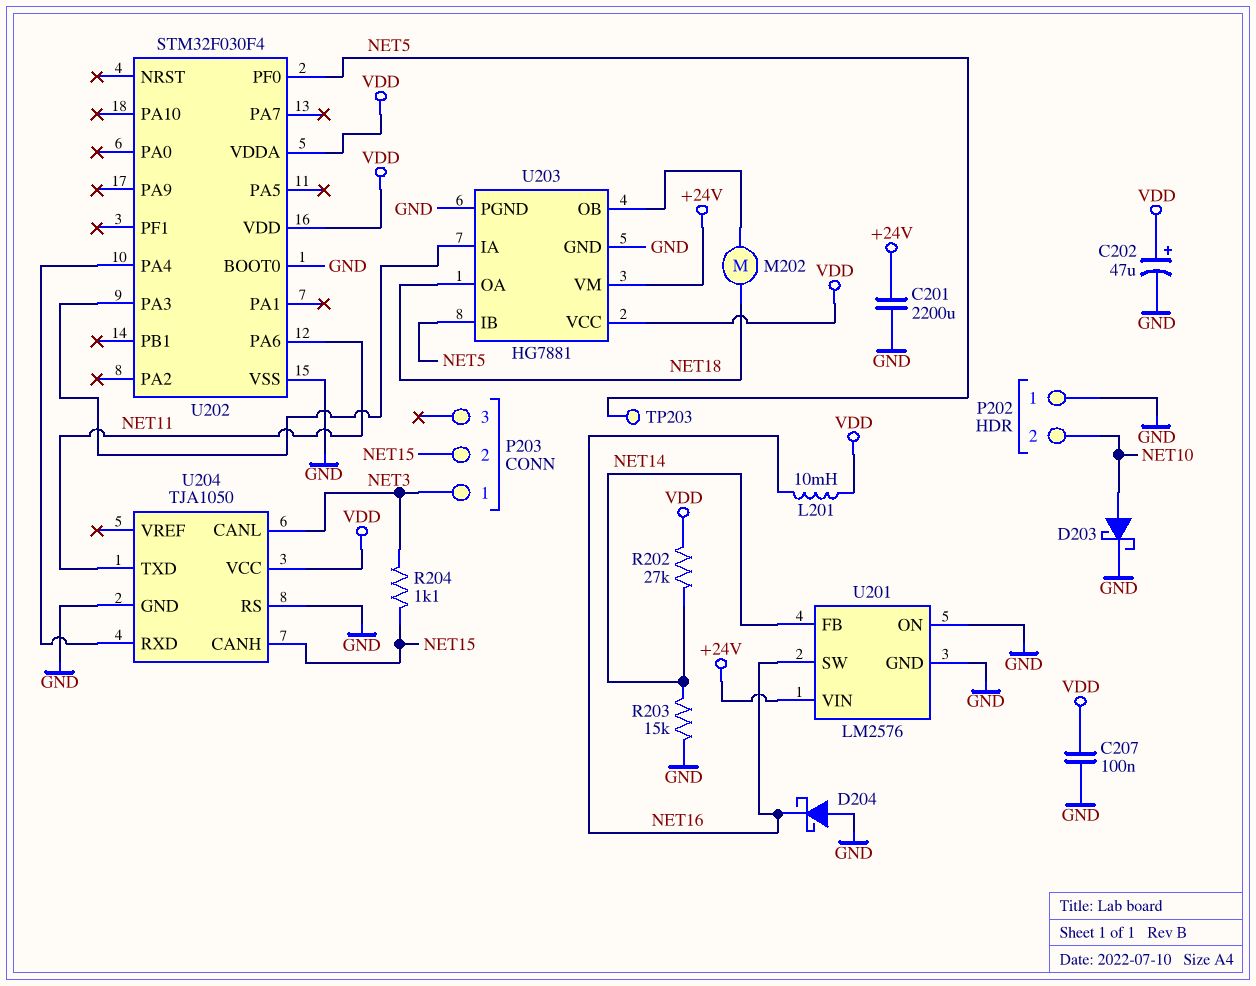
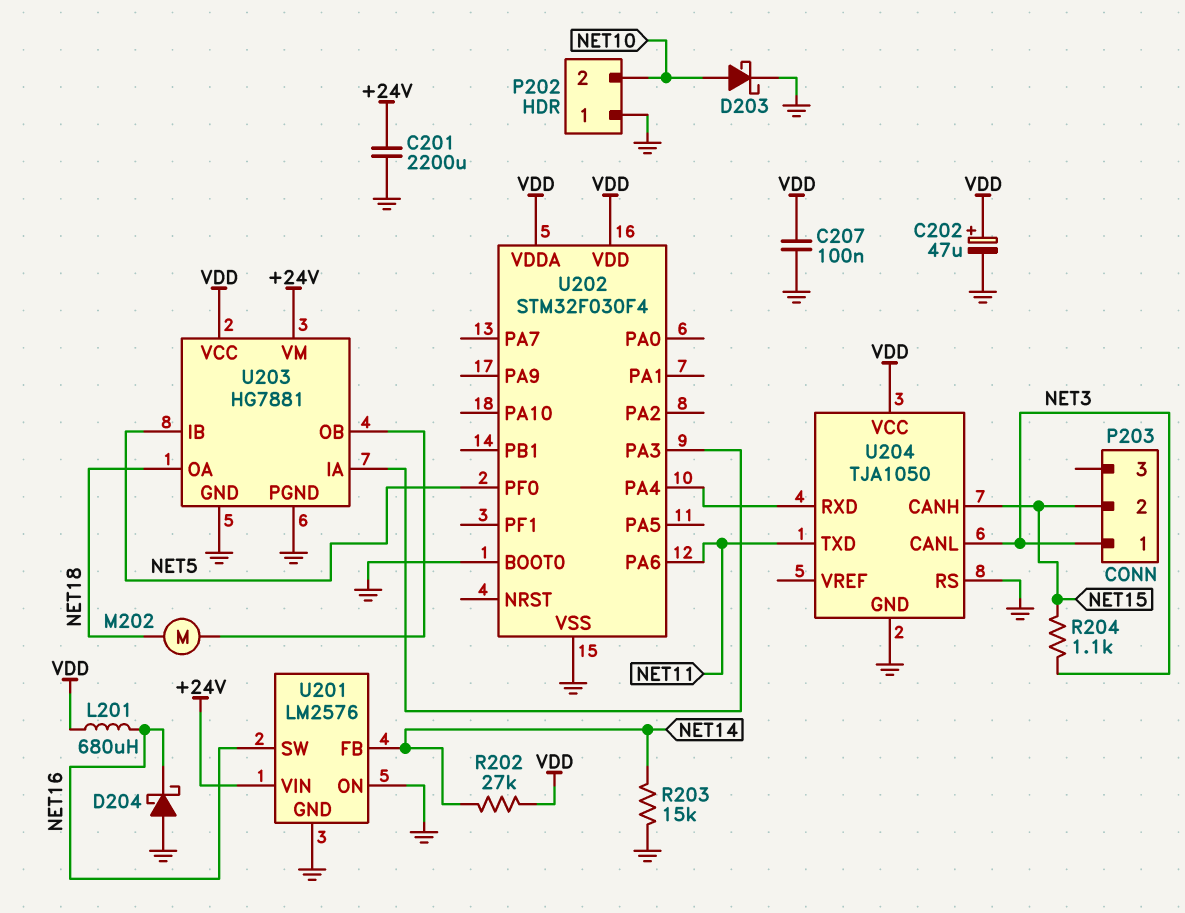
L201: 10mH (NET16, VDD) -> 680uH (NET16, VDD)
TP203: test point (NET5) -> none

